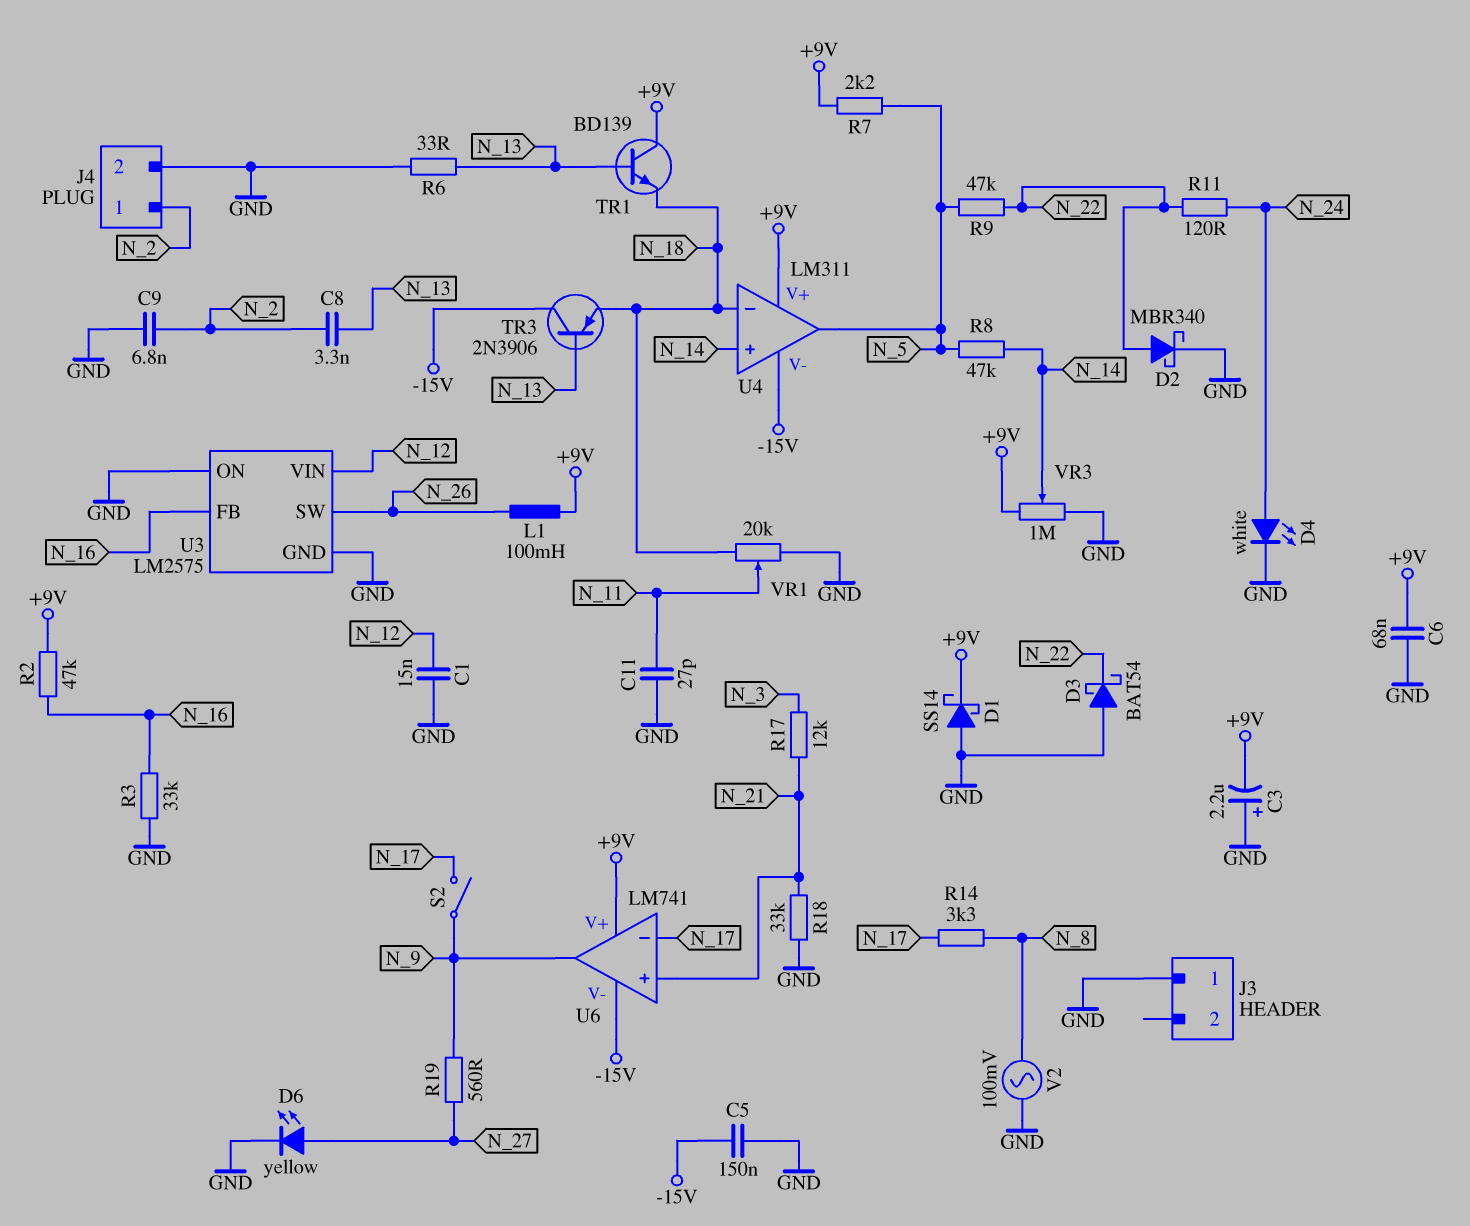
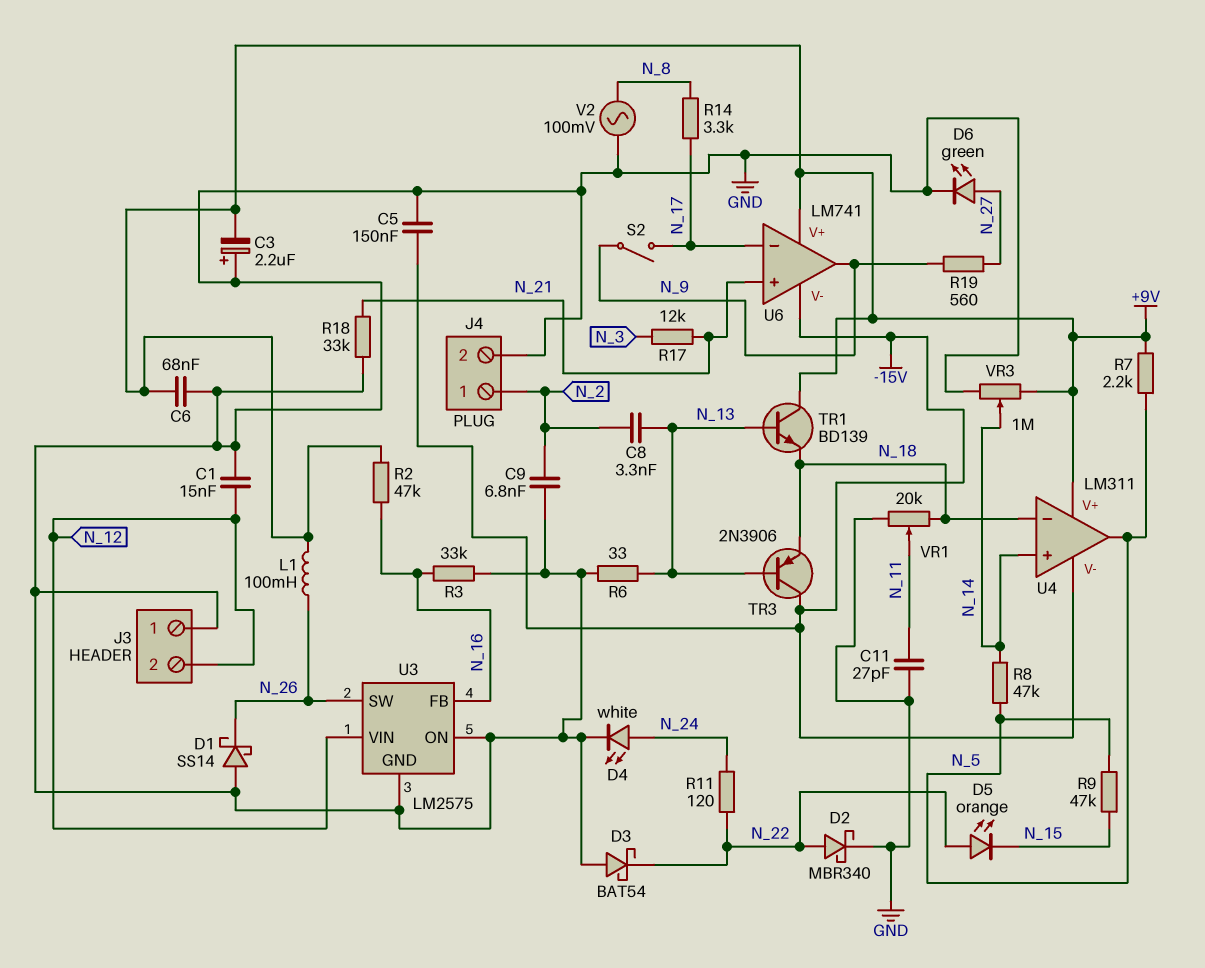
D1: schottky SS14 (A GND, K +9V) -> schottky SS14 (A GND, K N_26)
D5: none -> LED orange (A N_22, K N_15)
D6: LED yellow (A N_27, K GND) -> LED green (A N_27, K GND)
J3 pin 2: none -> N_12
R9: 47k (N_5, N_22) -> 47k (N_5, N_15)

